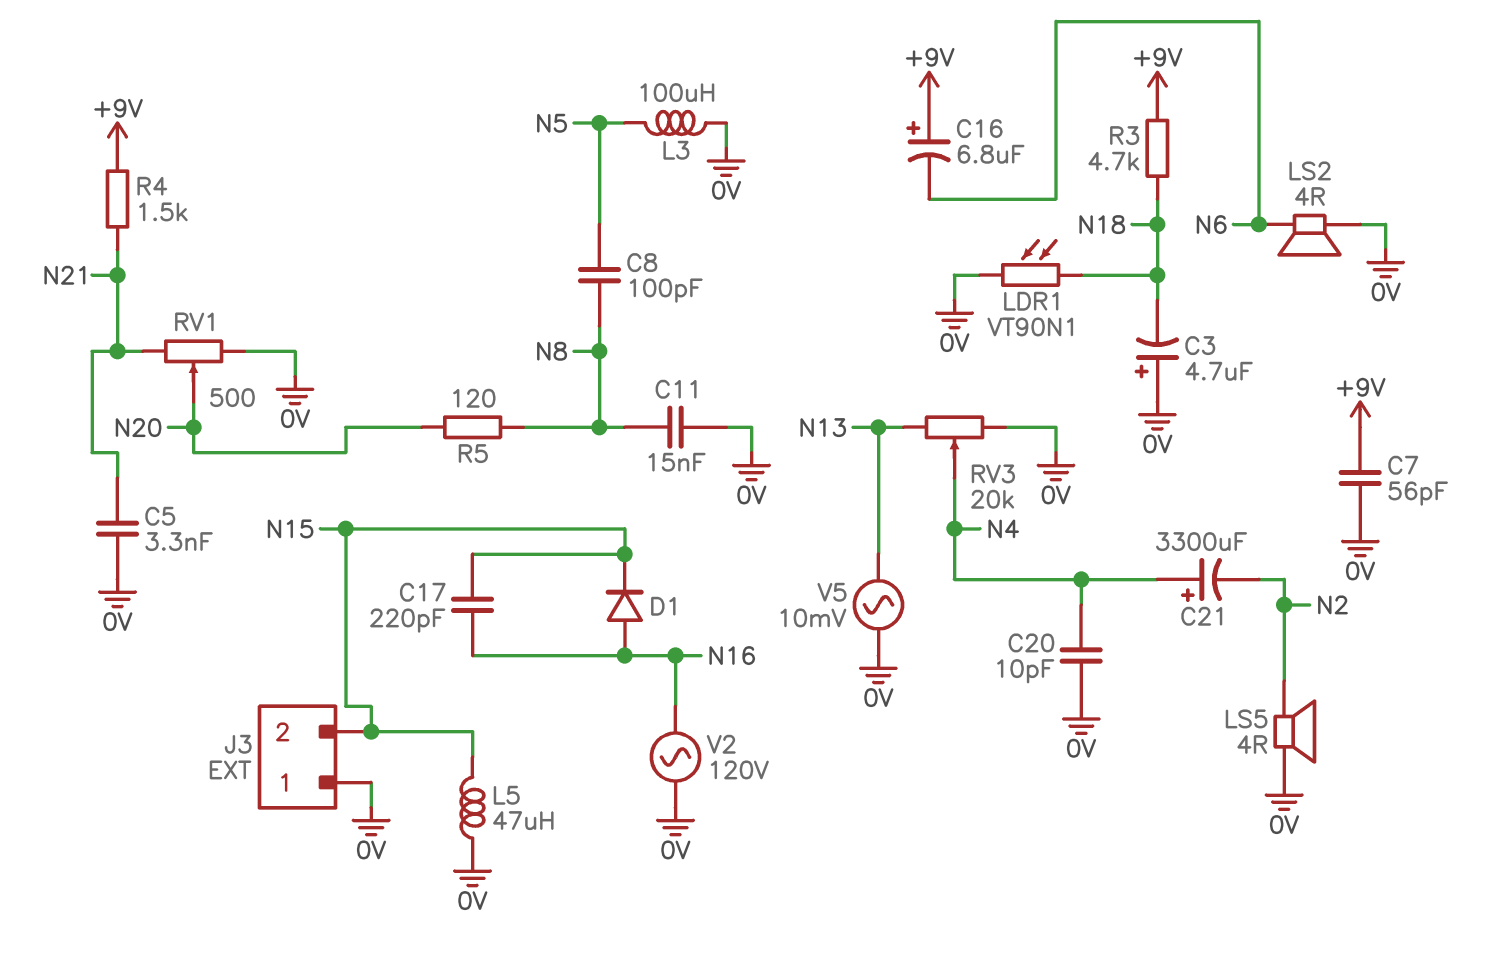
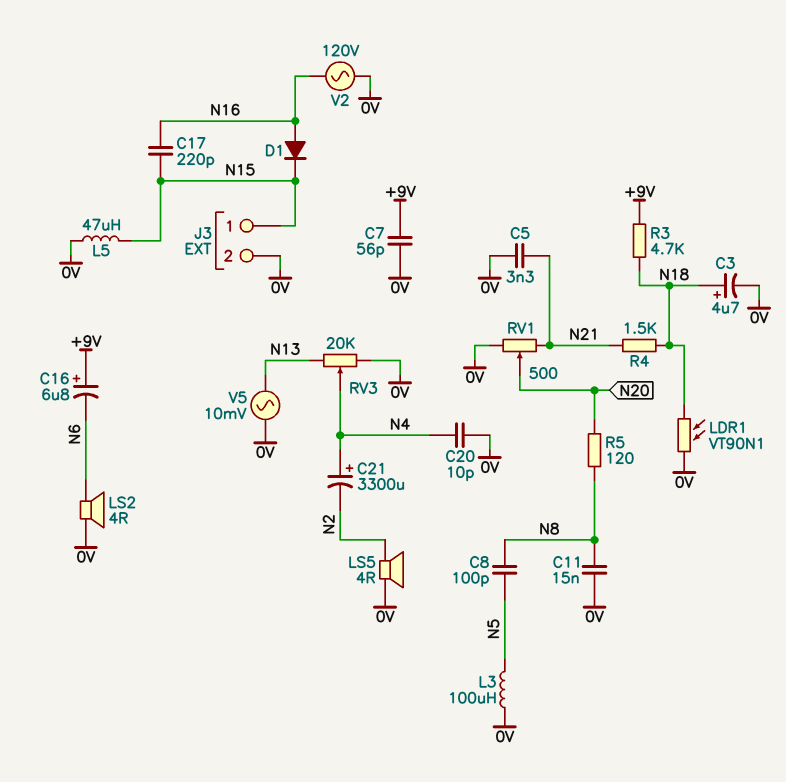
C3: 4.7uF (plus 0V, minus N18) -> 4.7uF (plus N18, minus 0V)
J3 pin 1: 0V -> N15
J3 pin 2: N15 -> 0V
R4: 1.5k (+9V, N21) -> 1.5k (N18, N21)

